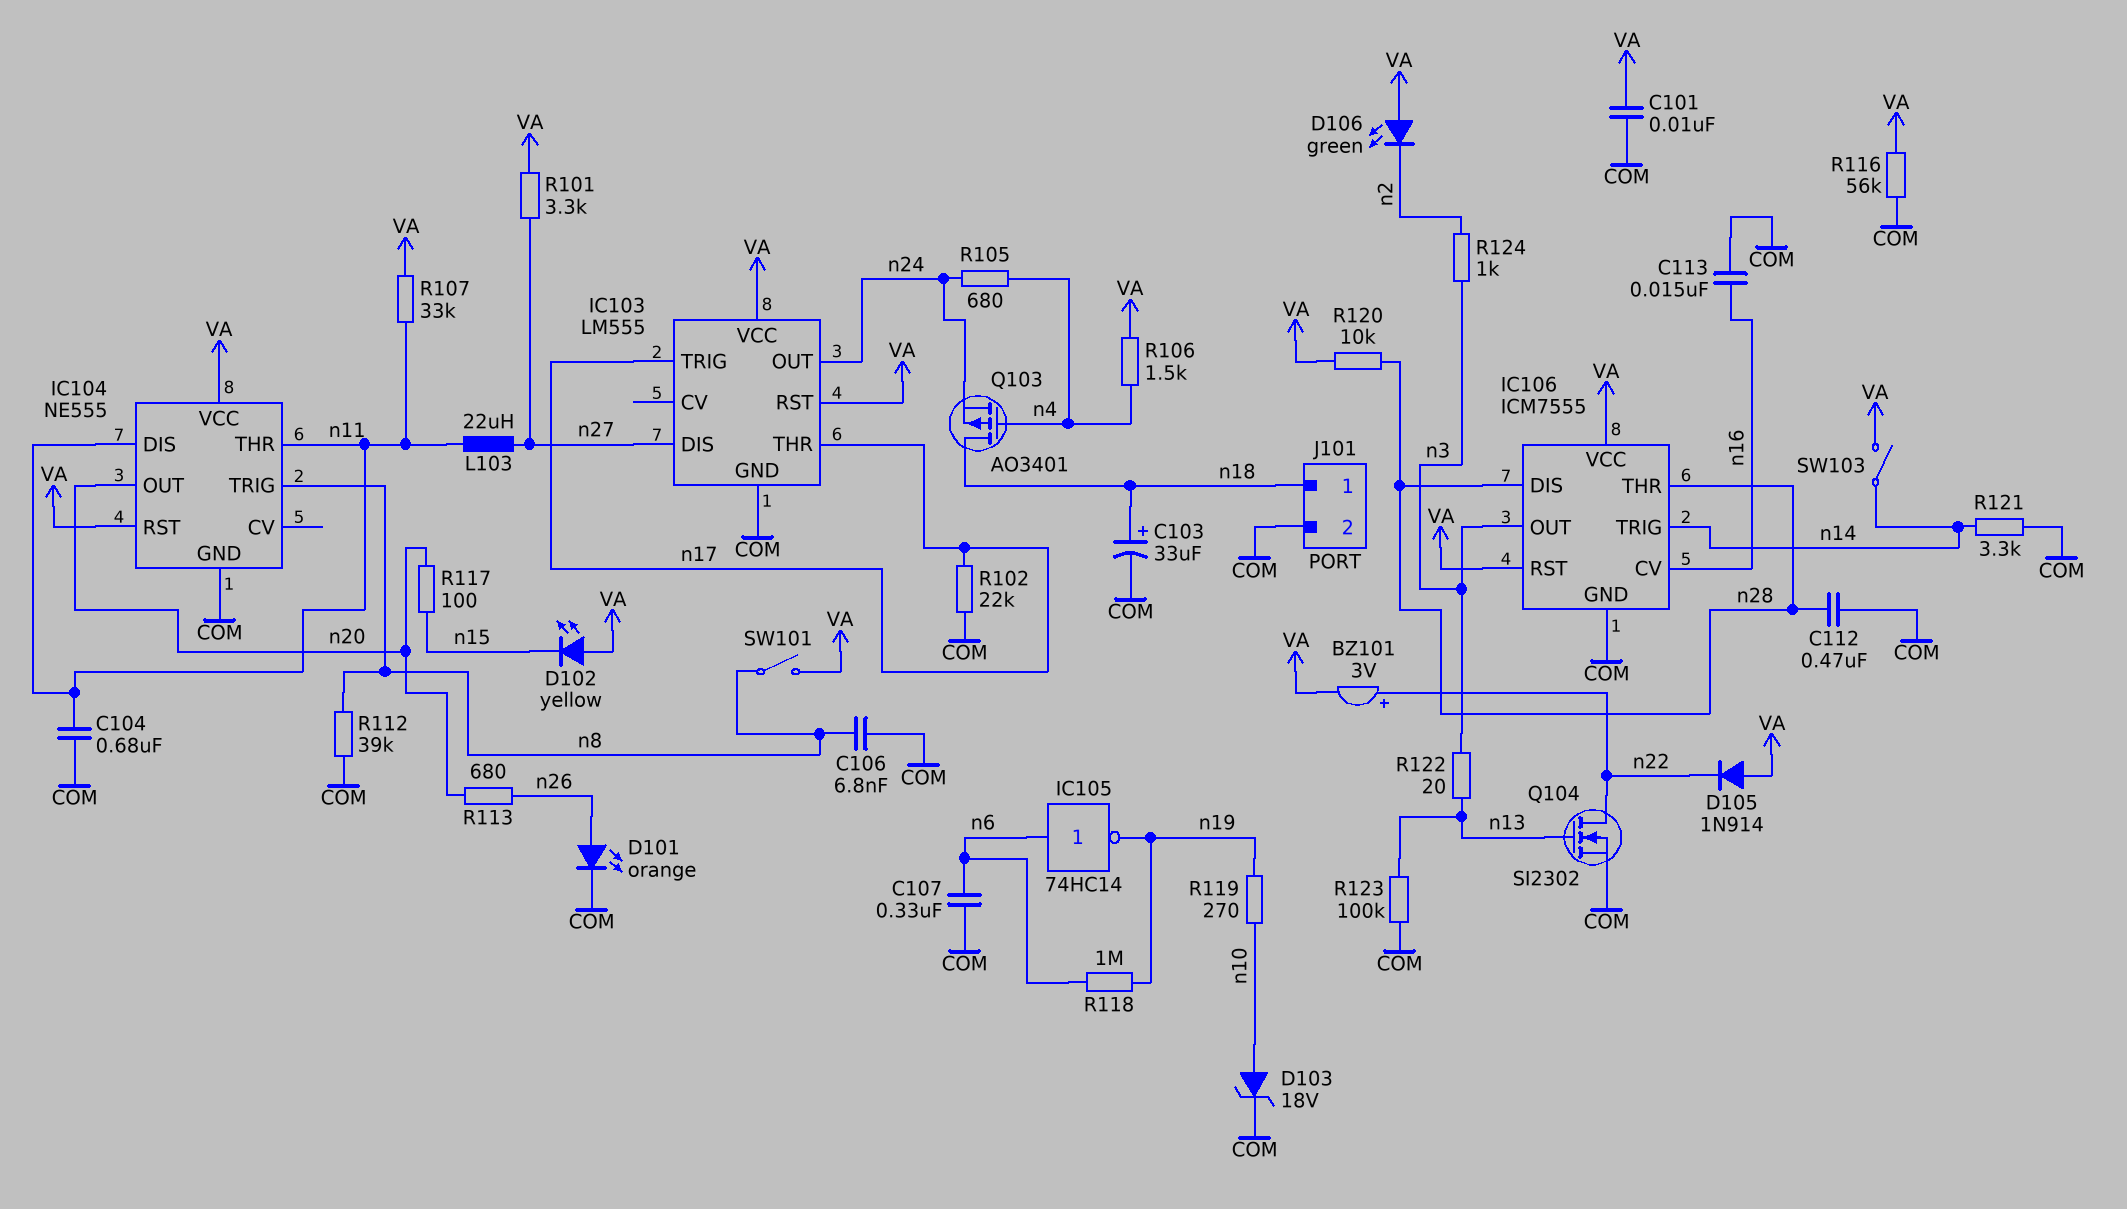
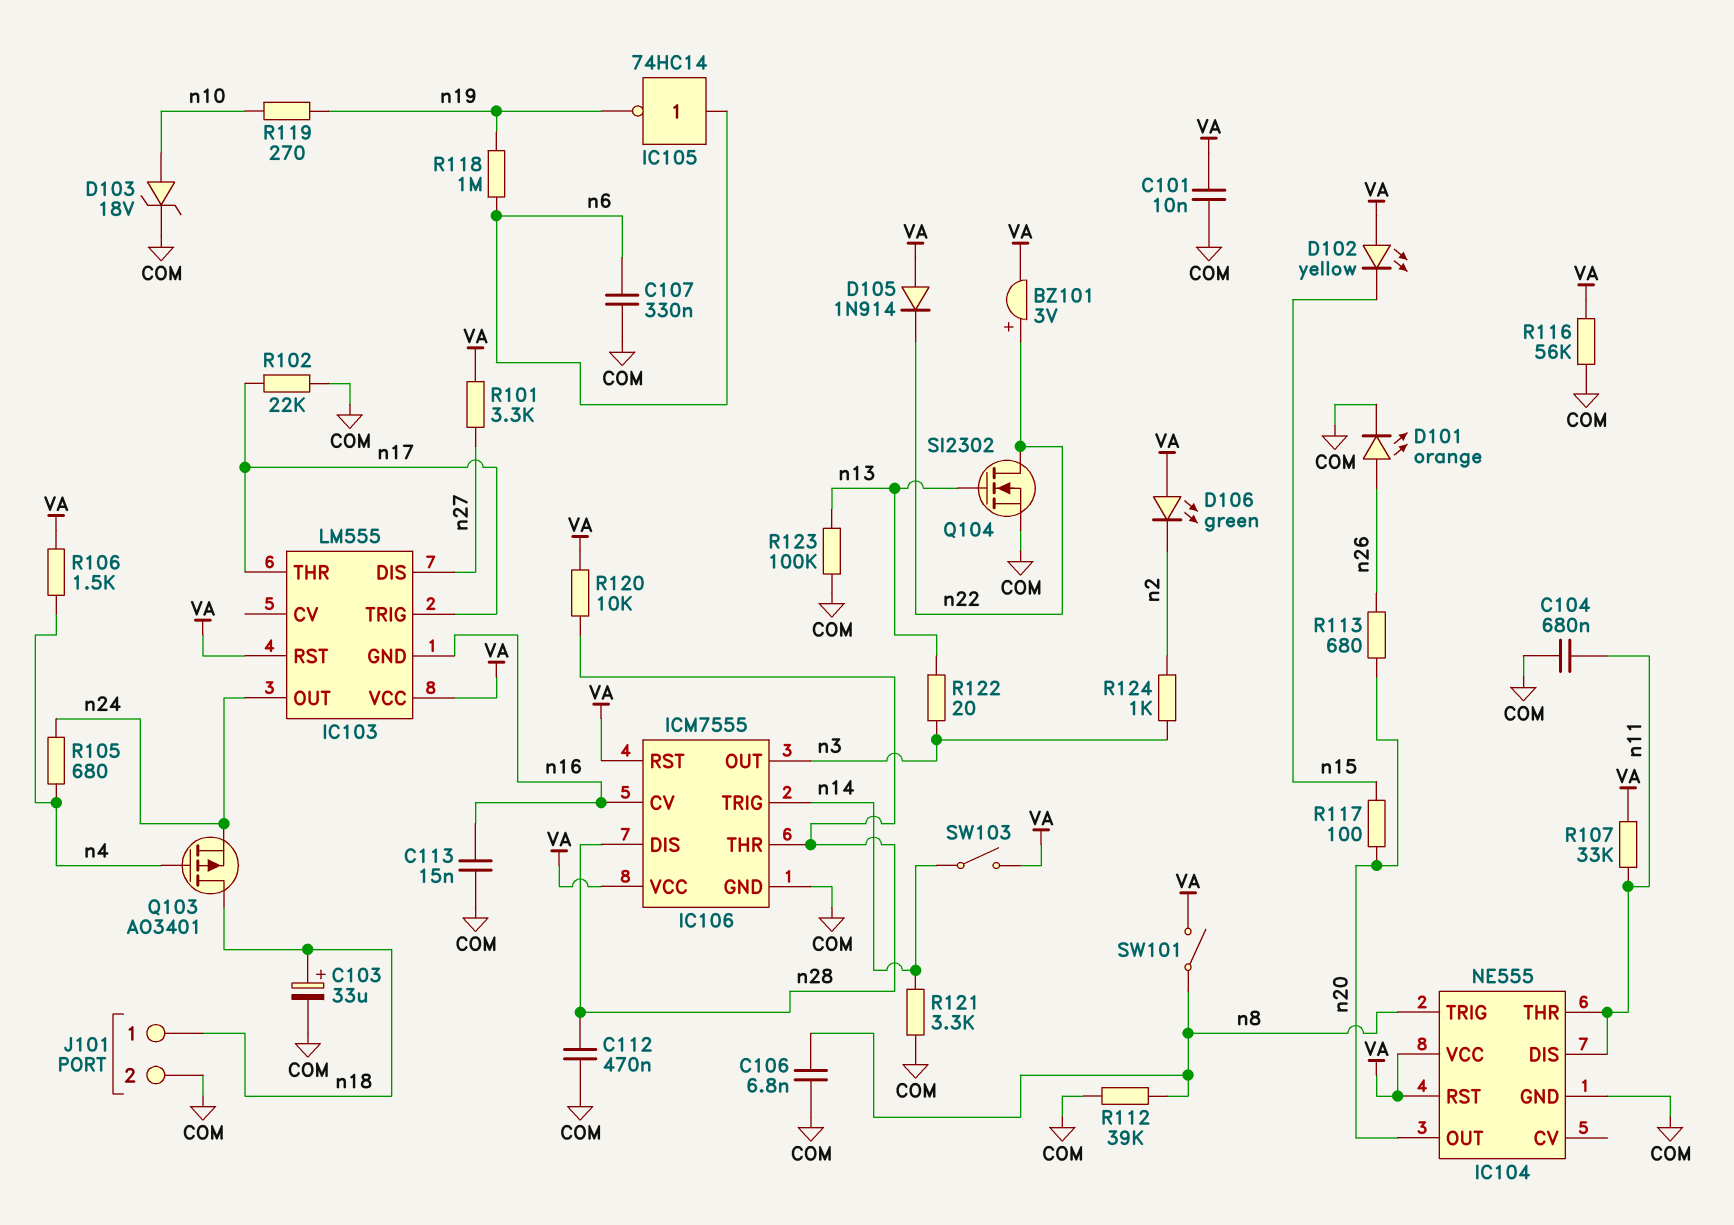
IC103 pin GND: COM -> n16
L103: 22uH (n11, n27) -> none

